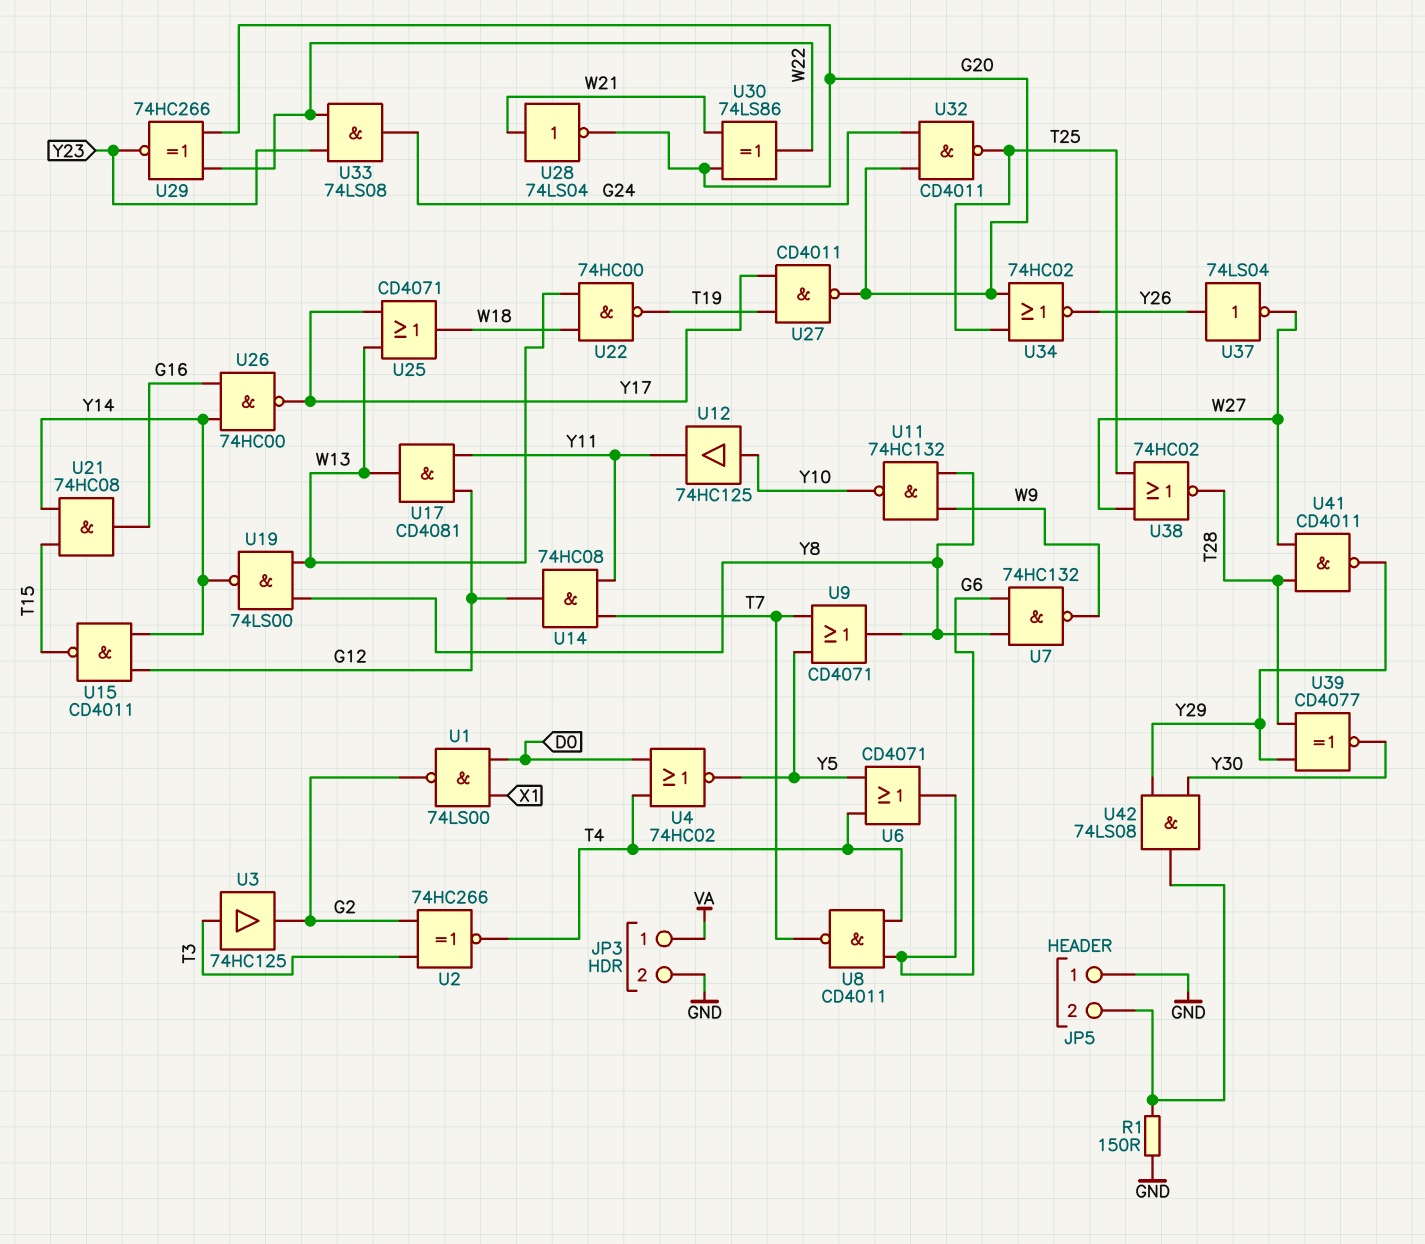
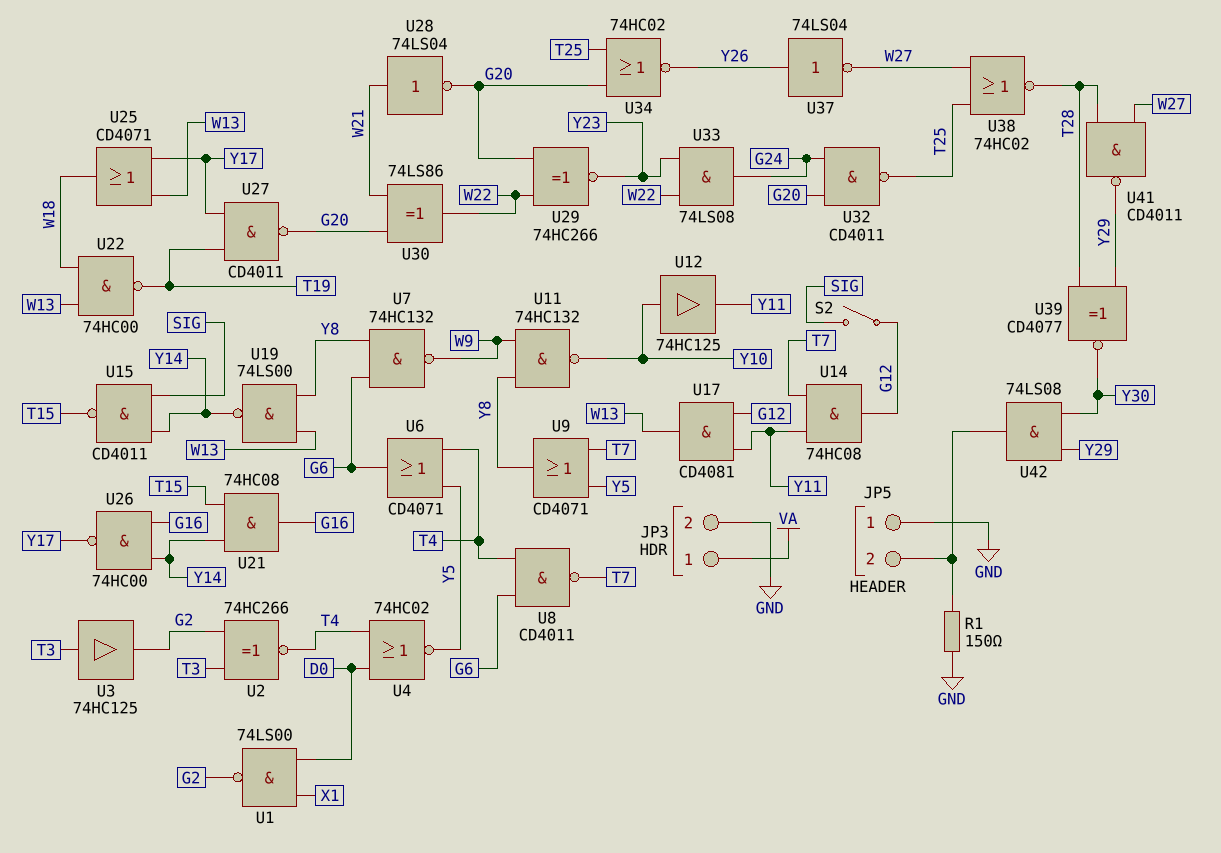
S2: none -> switch (G12, SIG)
U15: NAND CD4011 (in G12, in Y14, out T15) -> NAND CD4011 (in SIG, in Y14, out T15)

